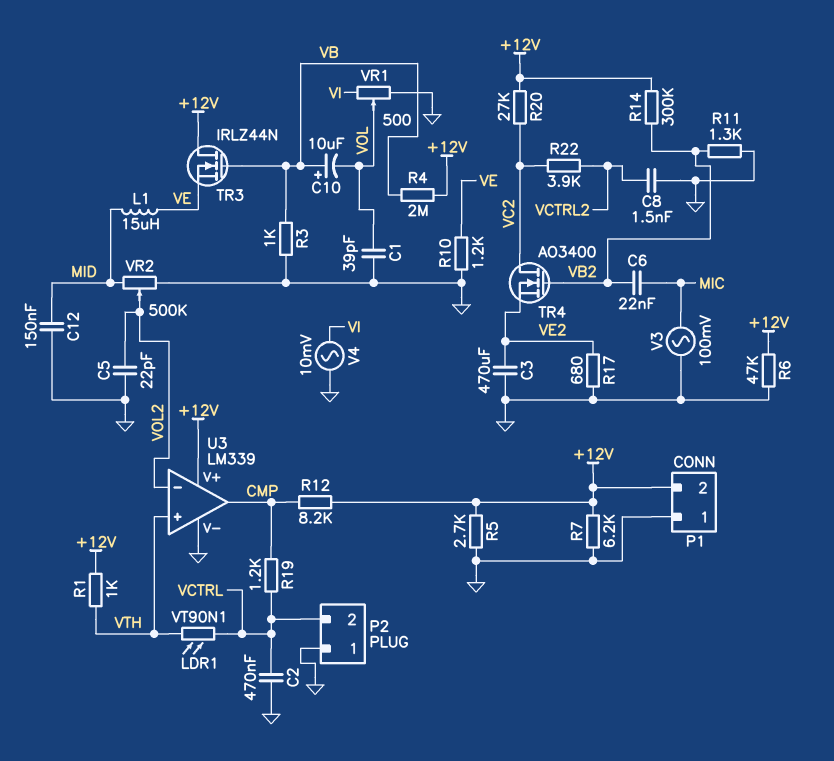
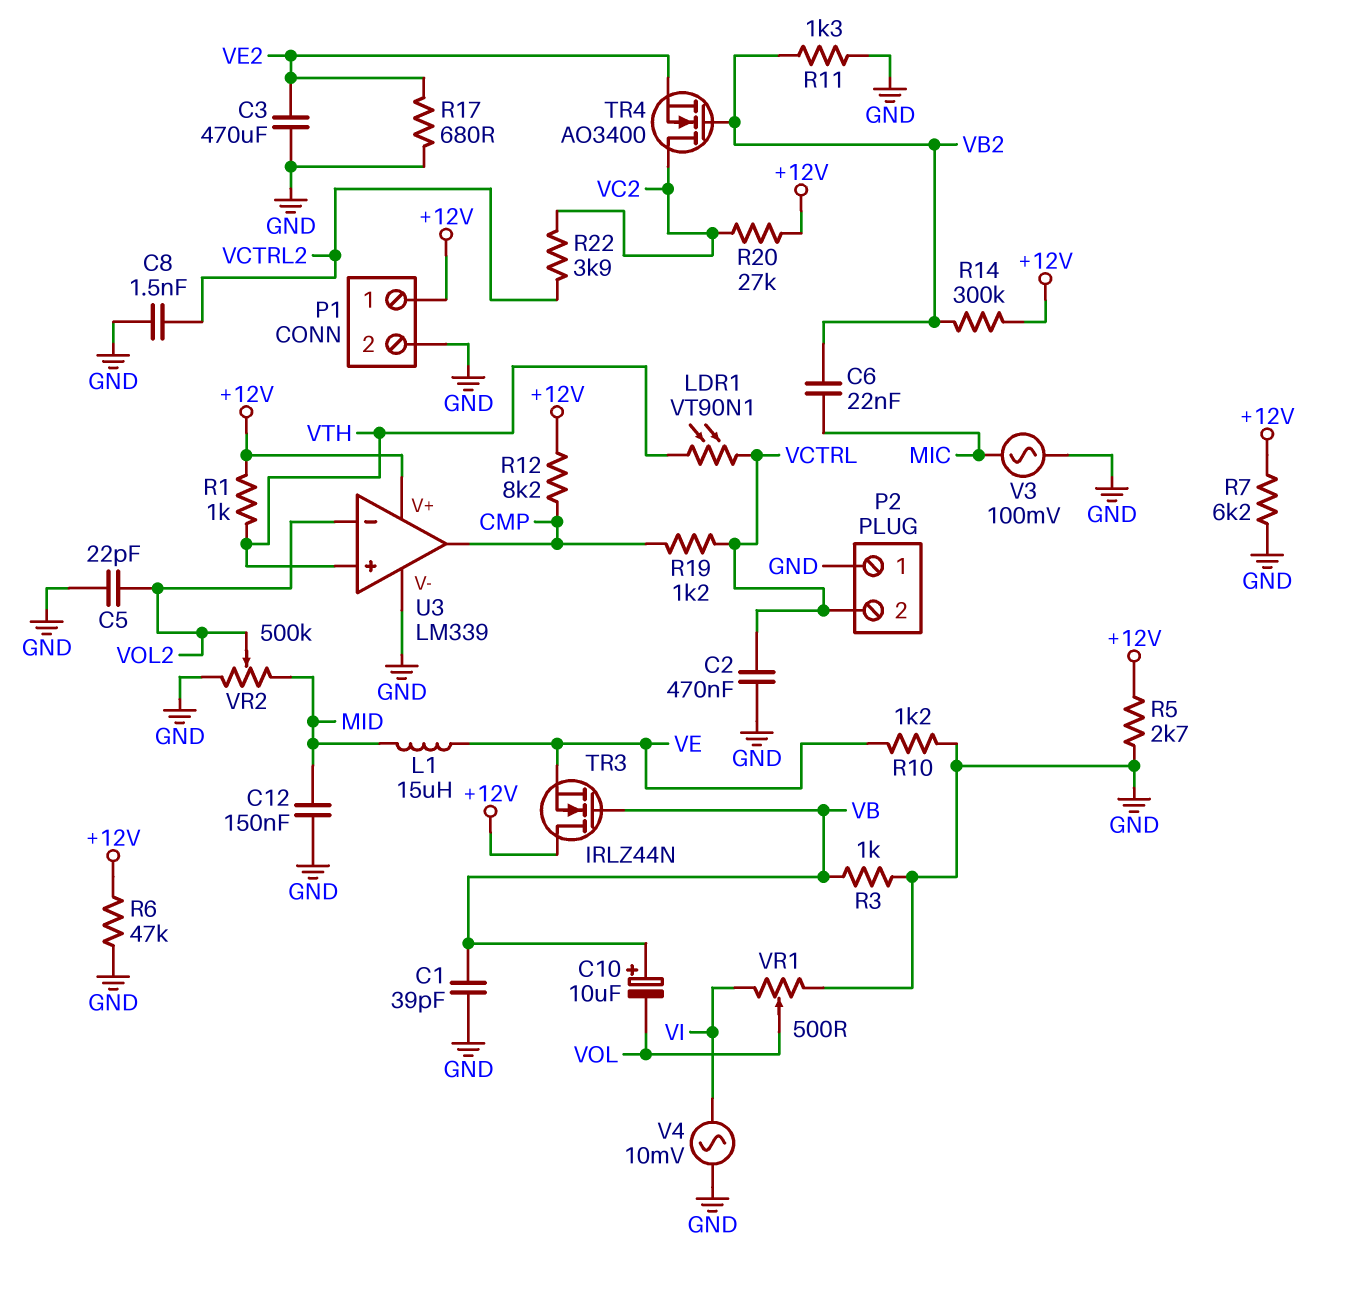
C1: 39pF (GND, VOL) -> 39pF (GND, VB)
P1 pin 1: GND -> +12V
P1 pin 2: +12V -> GND
R4: 2M (+12V, VB) -> none

